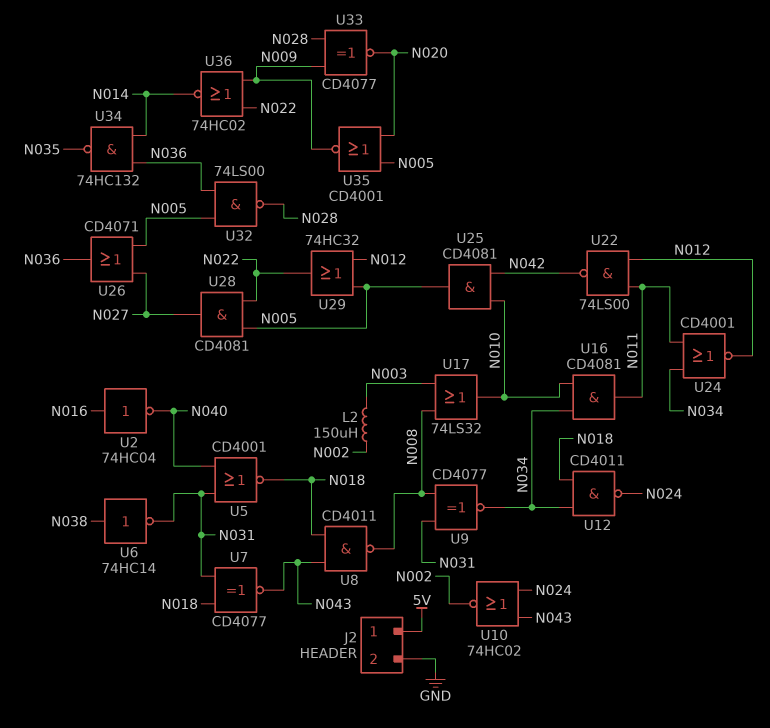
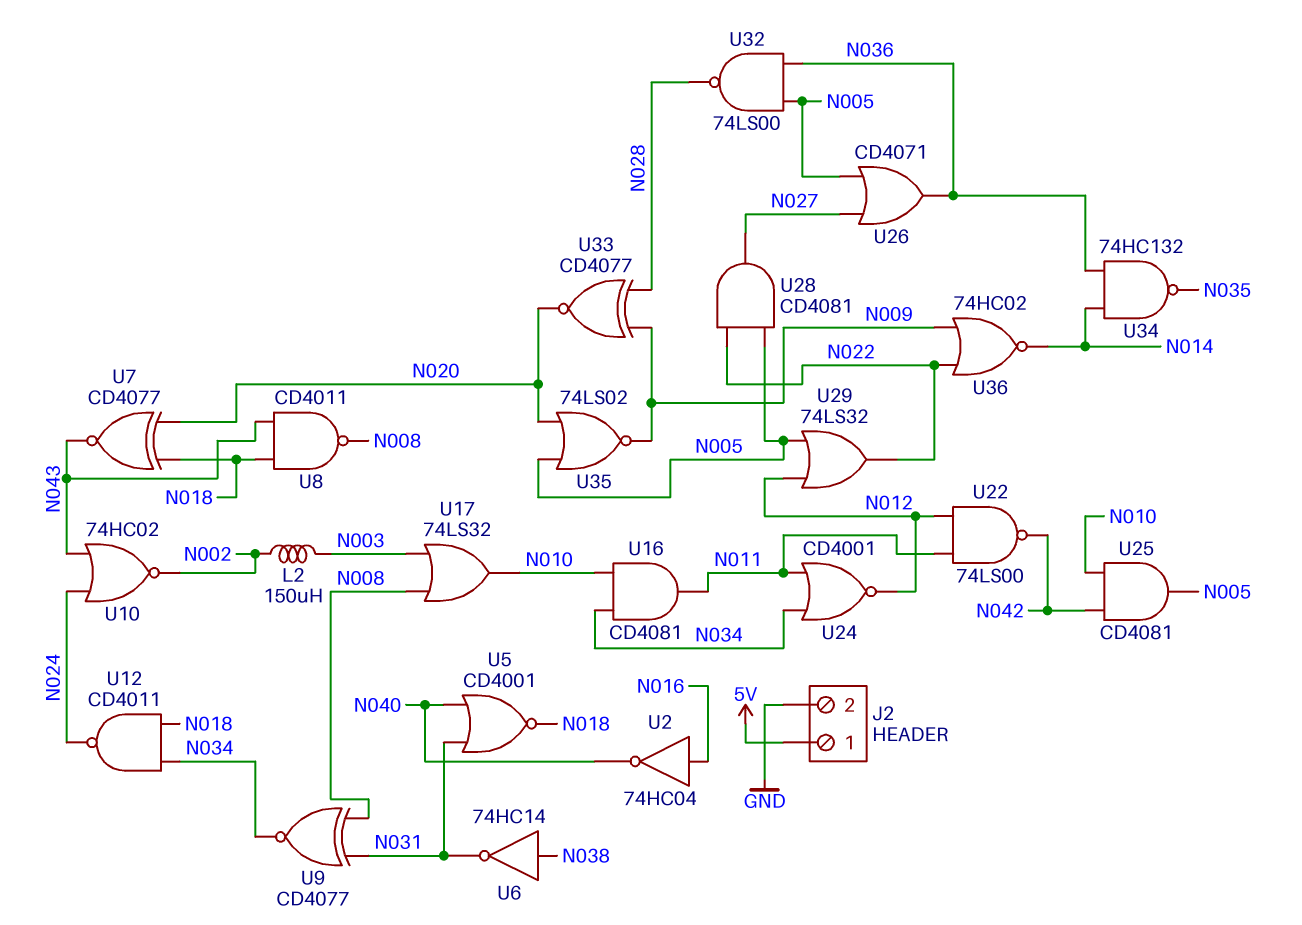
U7: XNOR CD4077 (in N018, in N031, out N043) -> XNOR CD4077 (in N018, in N020, out N043)
U29: OR 74HC32 (in N005, in N012, out N022) -> OR 74LS32 (in N005, in N012, out N022)
U35: NOR CD4001 (in N005, in N020, out N009) -> NOR 74LS02 (in N005, in N020, out N009)

